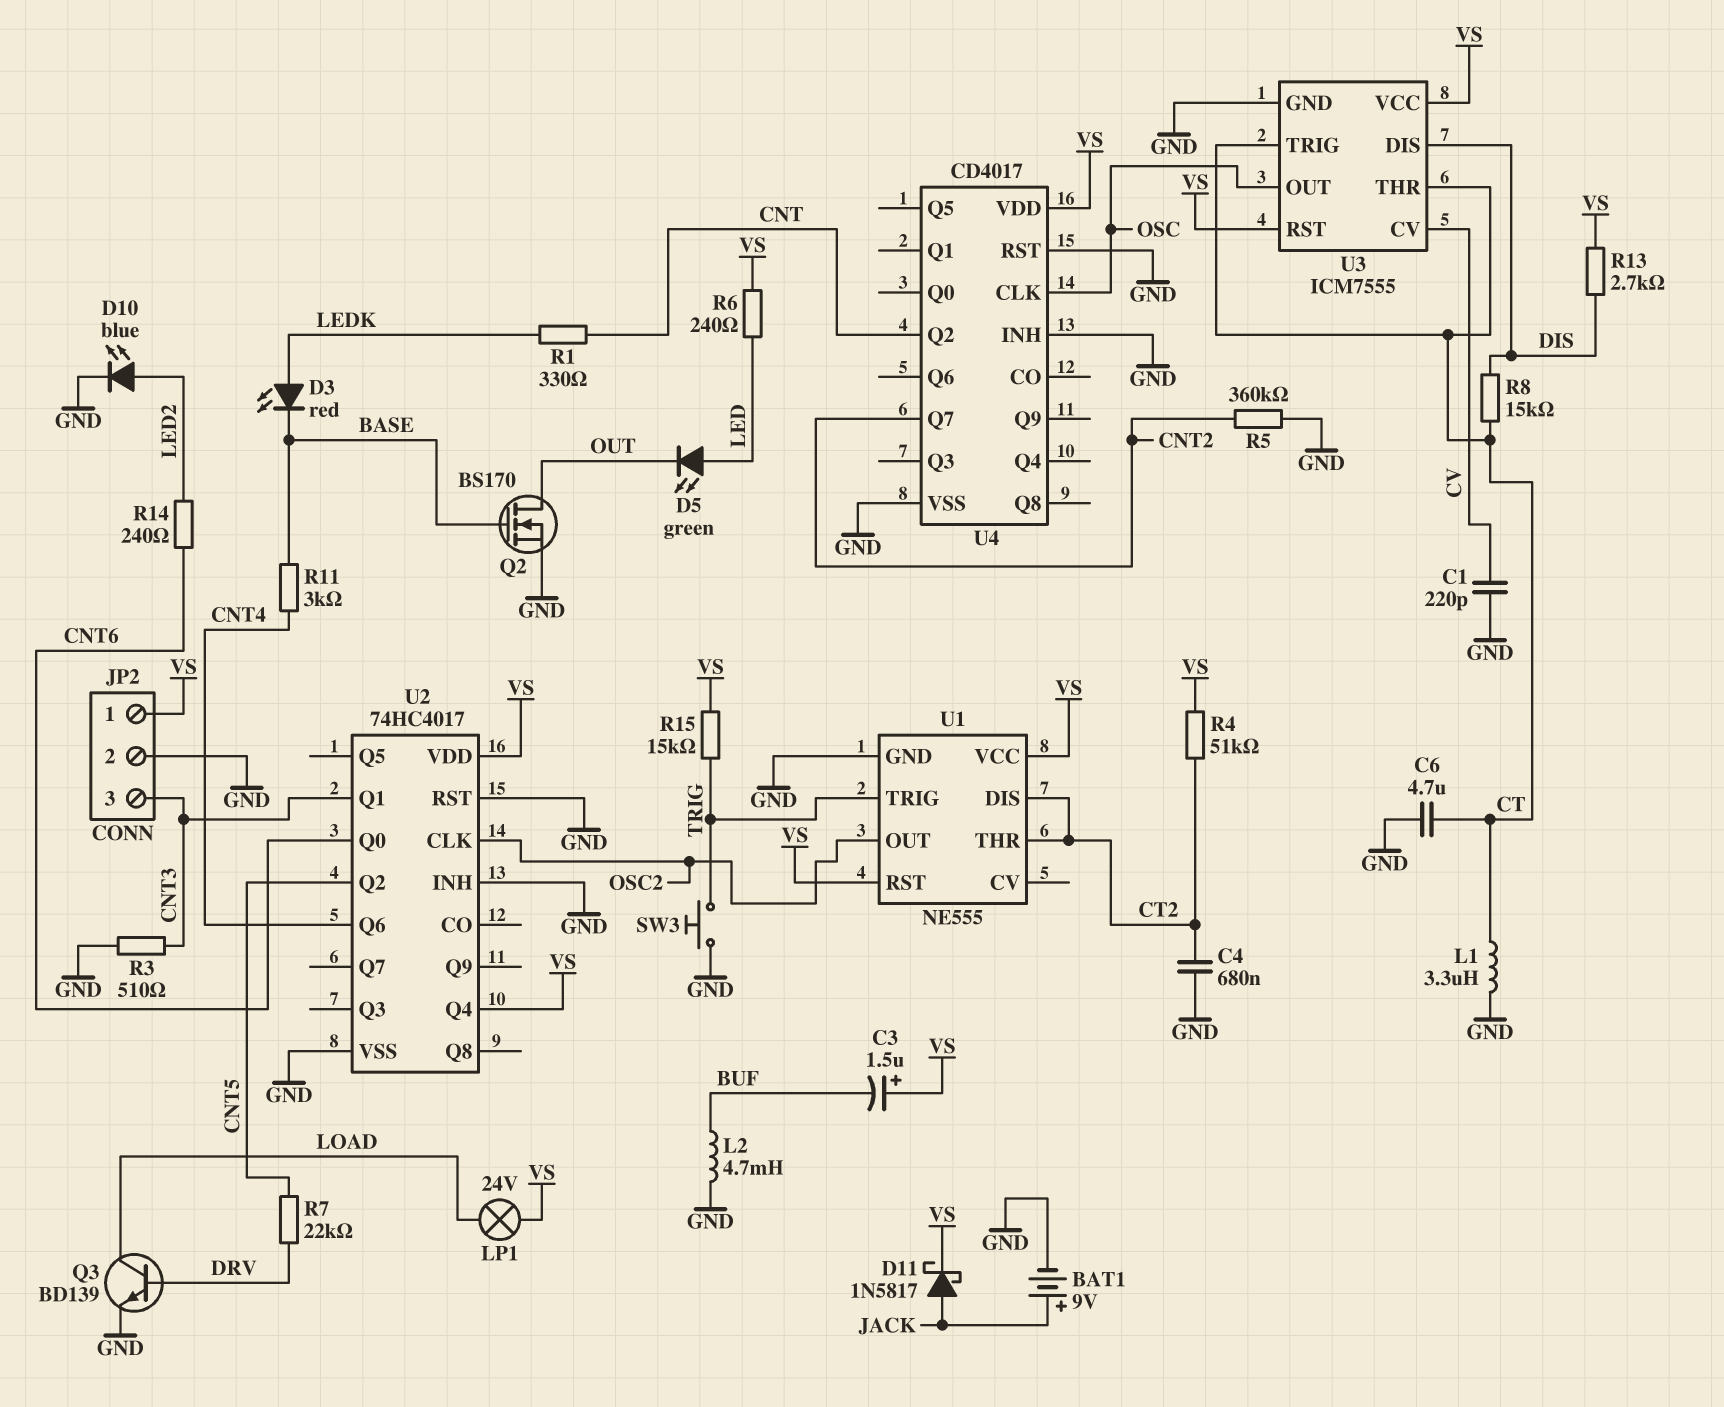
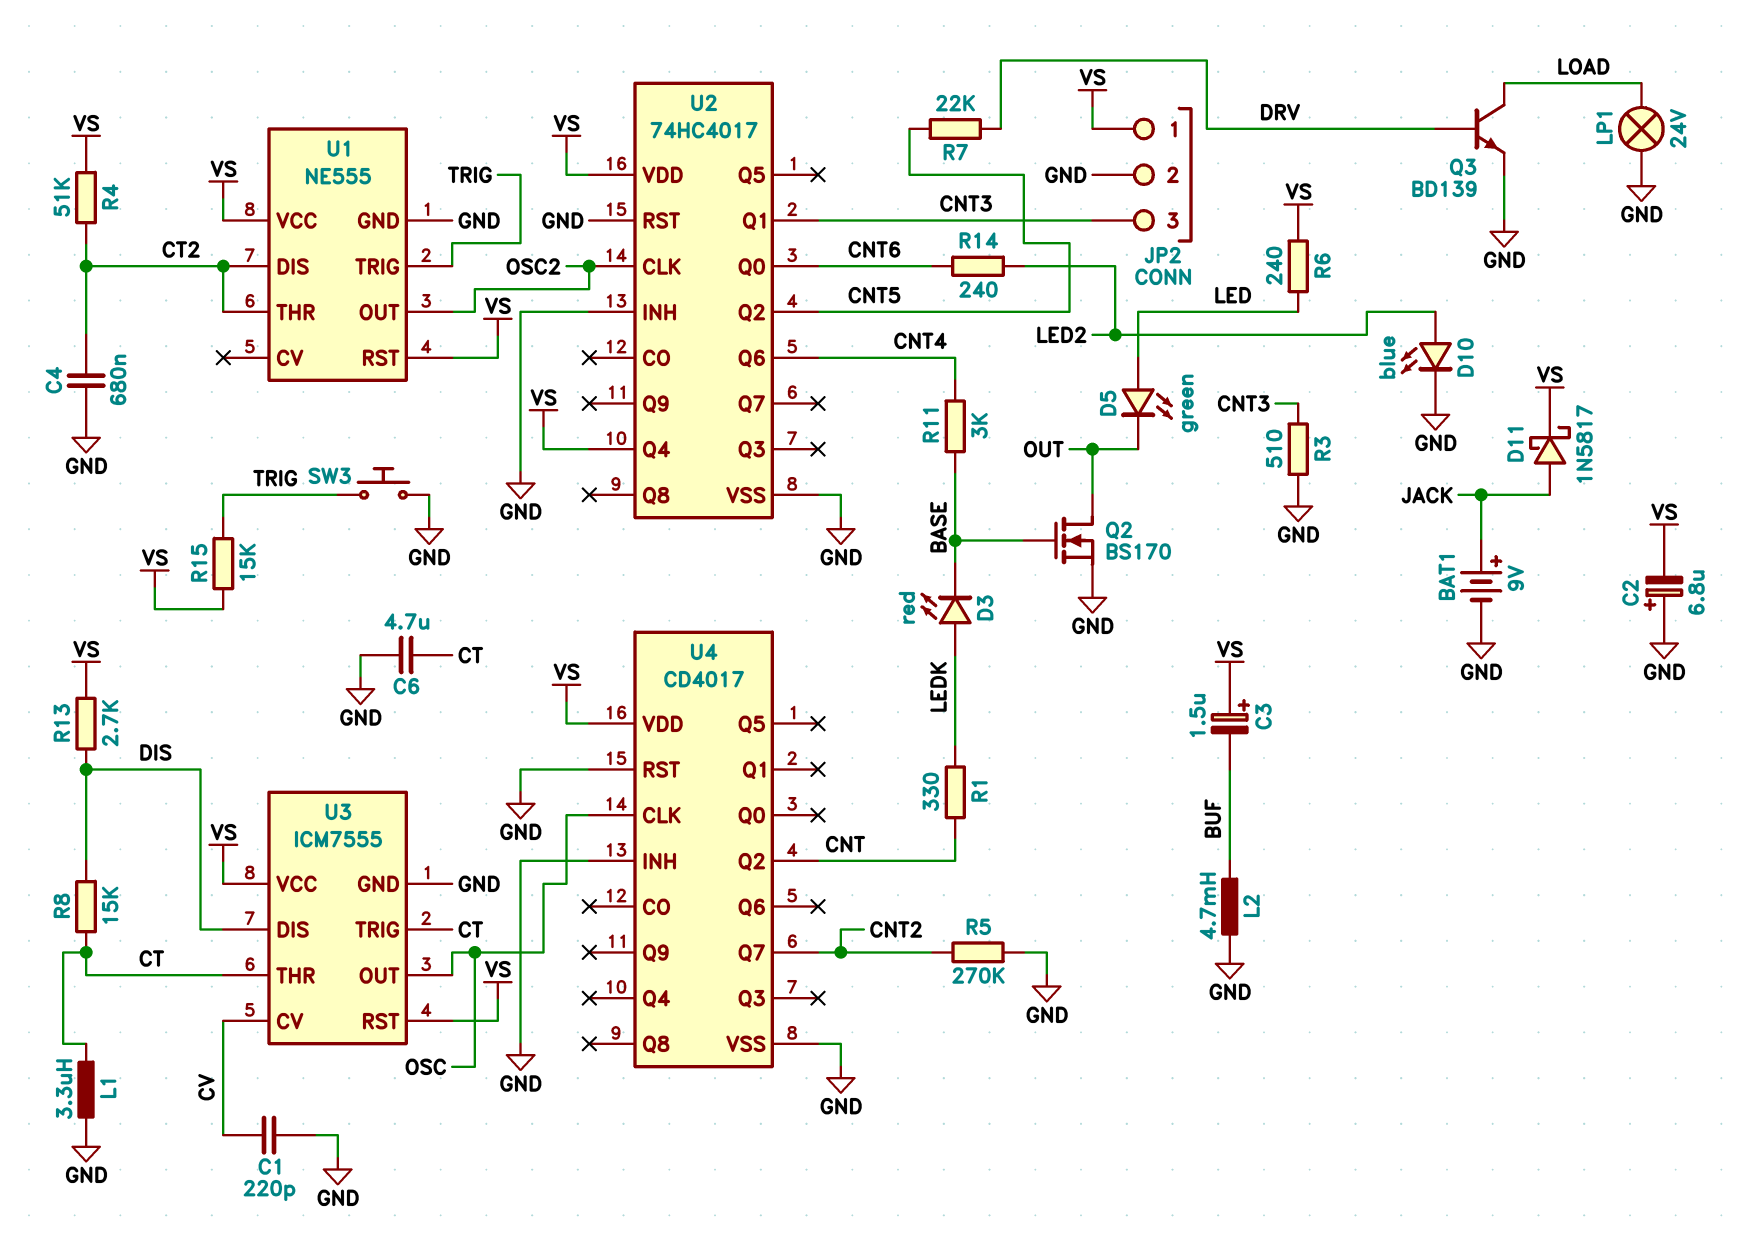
C2: none -> 6.8uF (plus GND, minus VS)
LP1: lamp 24V (LOAD, VS) -> lamp 24V (GND, LOAD)
R5: 360k (CNT2, GND) -> 270k (CNT2, GND)

